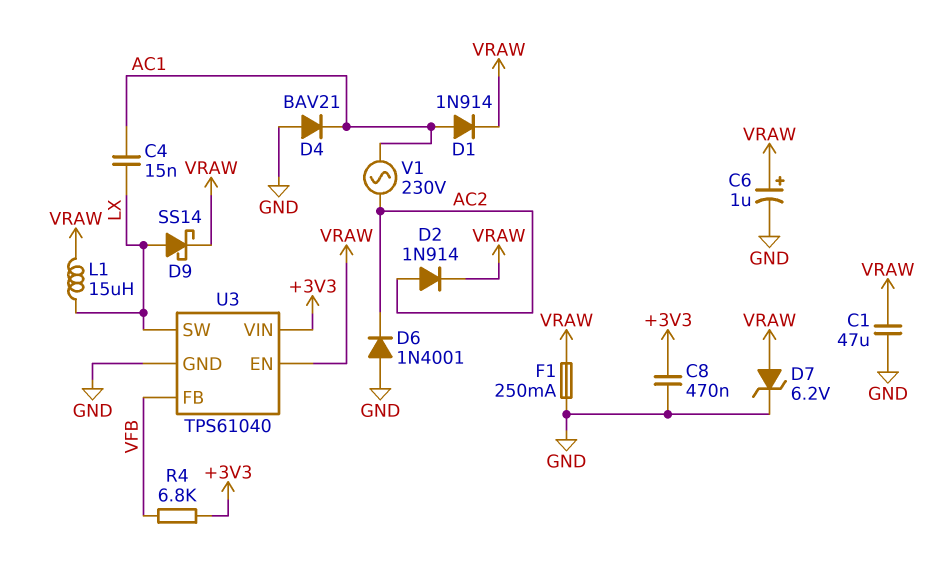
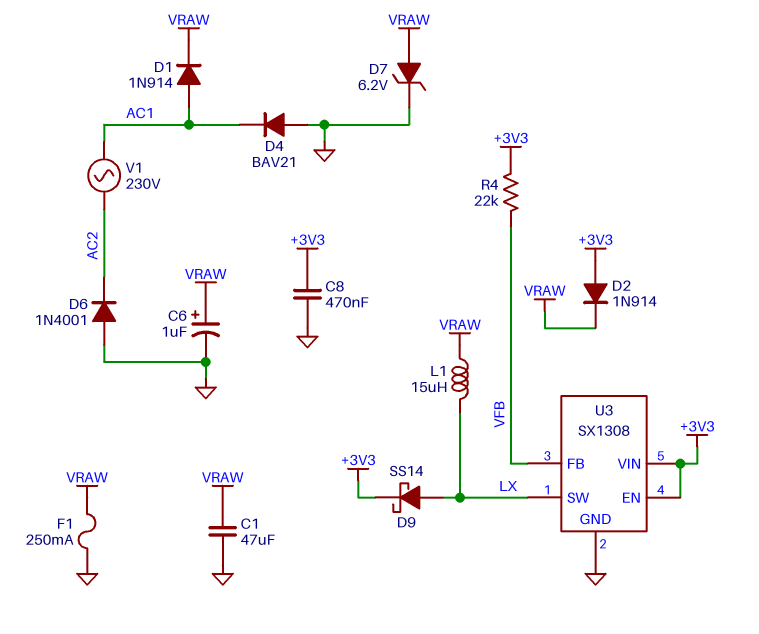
C4: 15nF (AC1, LX) -> none
D2: diode 1N914 (A AC2, K VRAW) -> diode 1N914 (A +3V3, K VRAW)
D9: schottky SS14 (A LX, K VRAW) -> schottky SS14 (A LX, K +3V3)
R4: 6.8k (+3V3, VFB) -> 22k (+3V3, VFB)
U3: TPS61040 -> SX1308
U3 pin EN: VRAW -> +3V3

